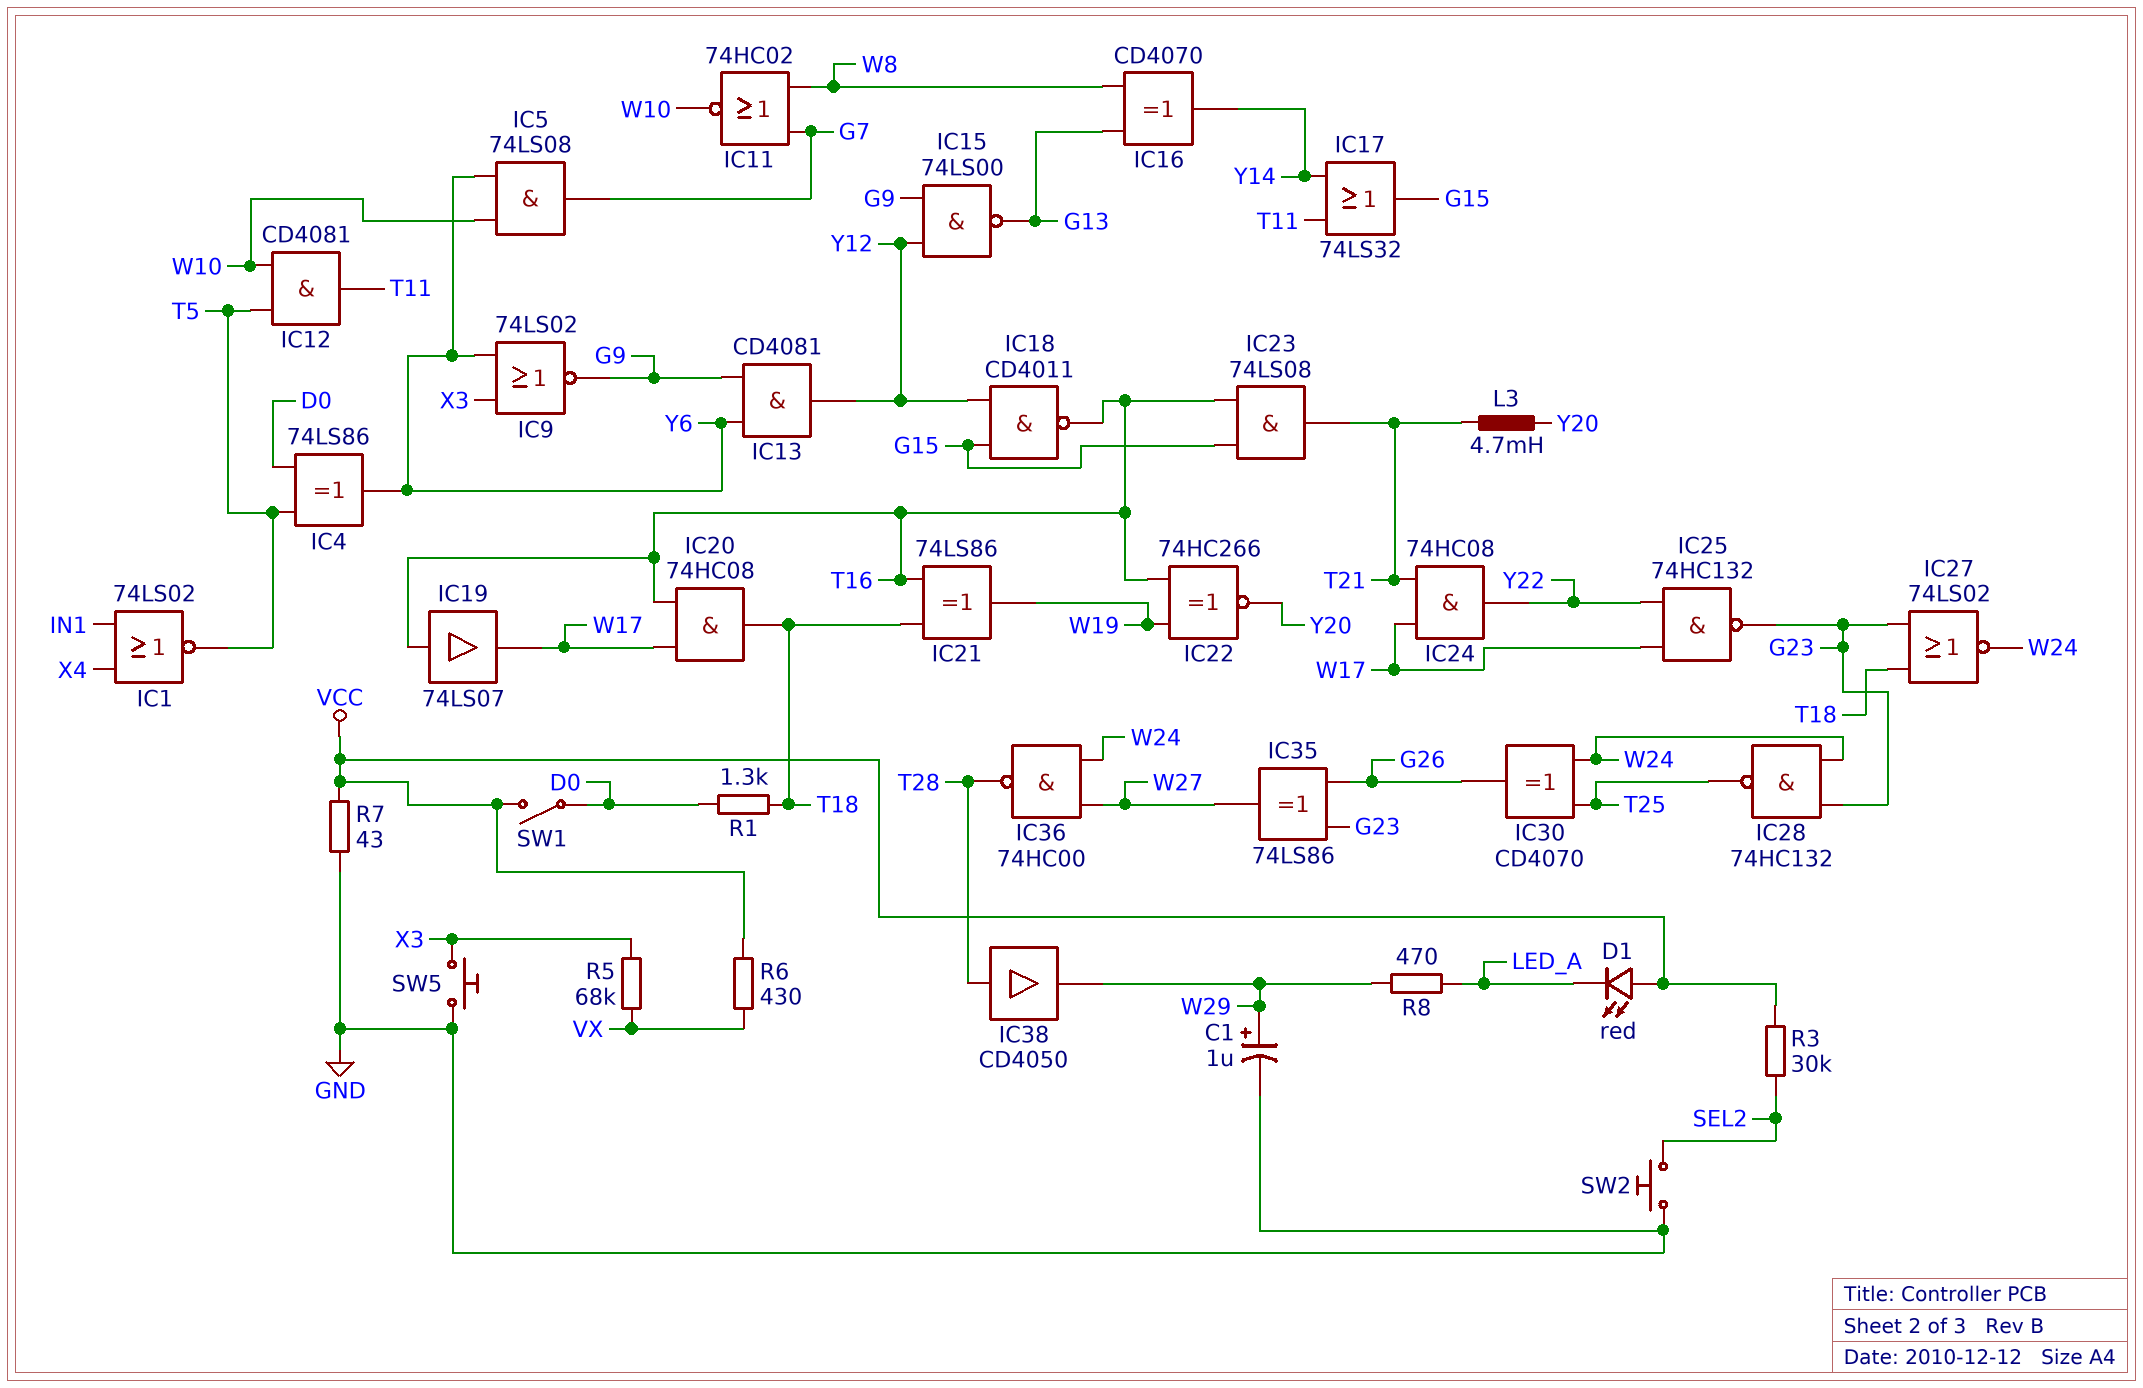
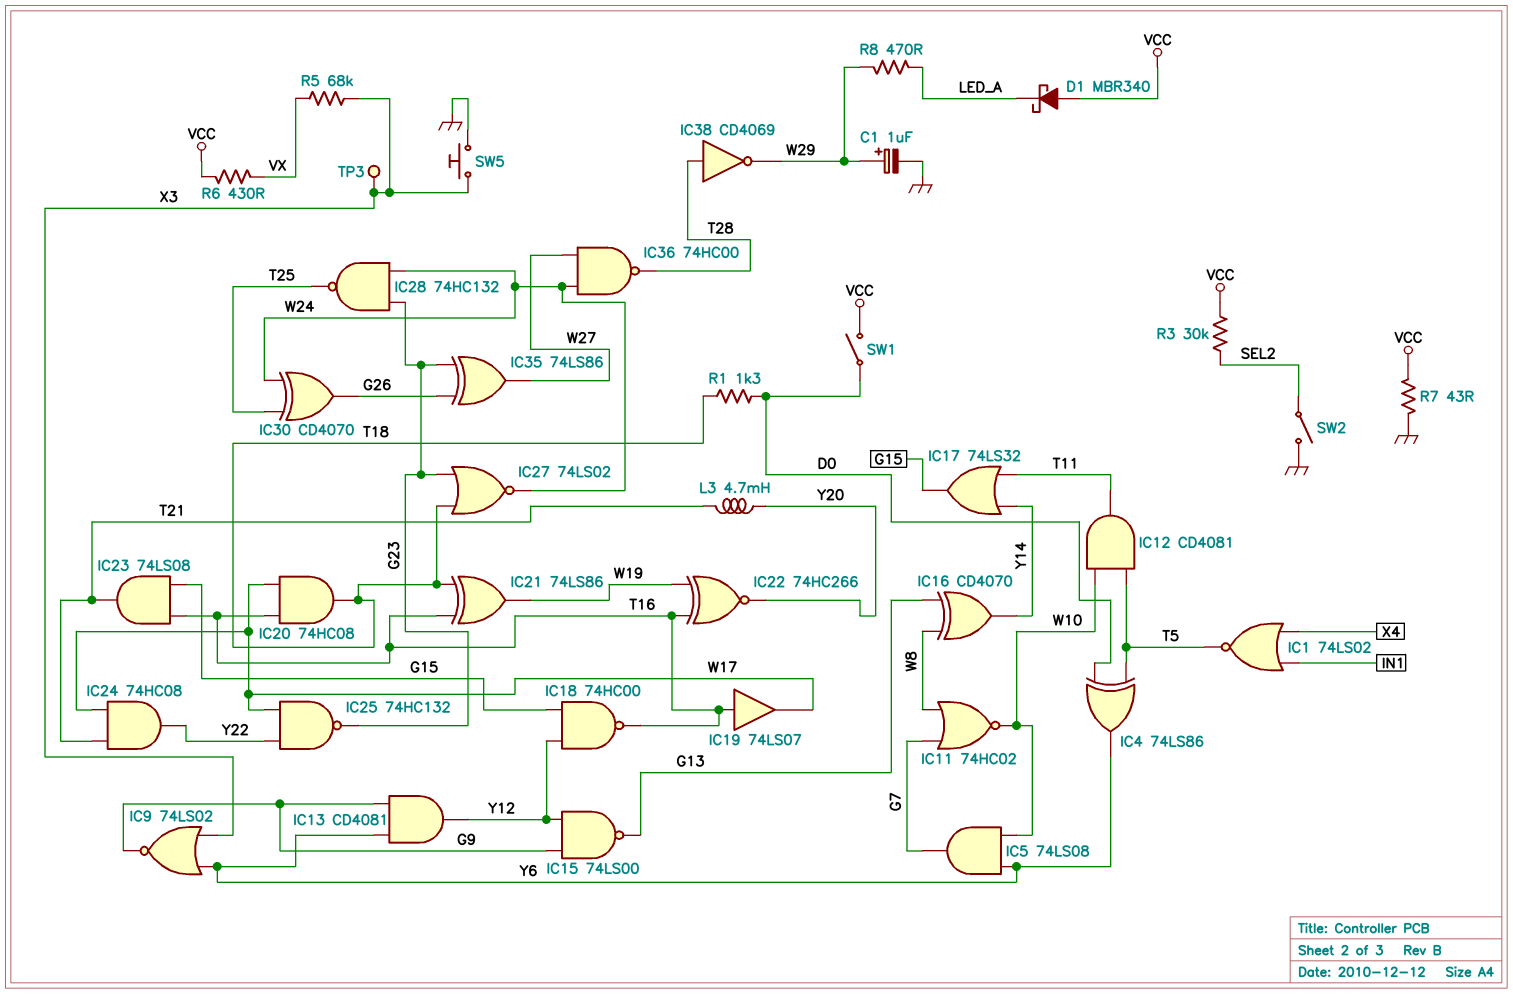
D1: LED red (A VCC, K LED_A) -> schottky MBR340 (A VCC, K LED_A)
IC18: NAND CD4011 (in G15, in Y12, out T16) -> NAND 74HC00 (in G15, in Y12, out T16)
IC38: buffer CD4050 (in T28, out W29) -> NOT CD4069 (in T28, out W29)
SW2: button (GND, SEL2) -> switch (GND, SEL2)
TP3: none -> test point (X3)

